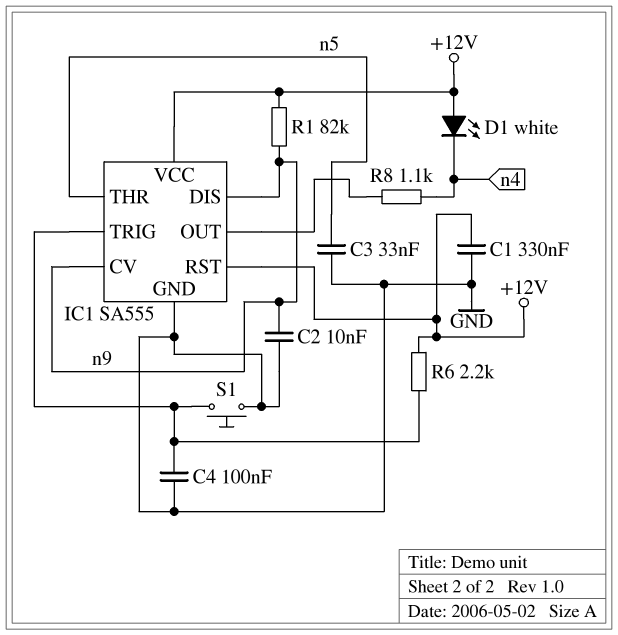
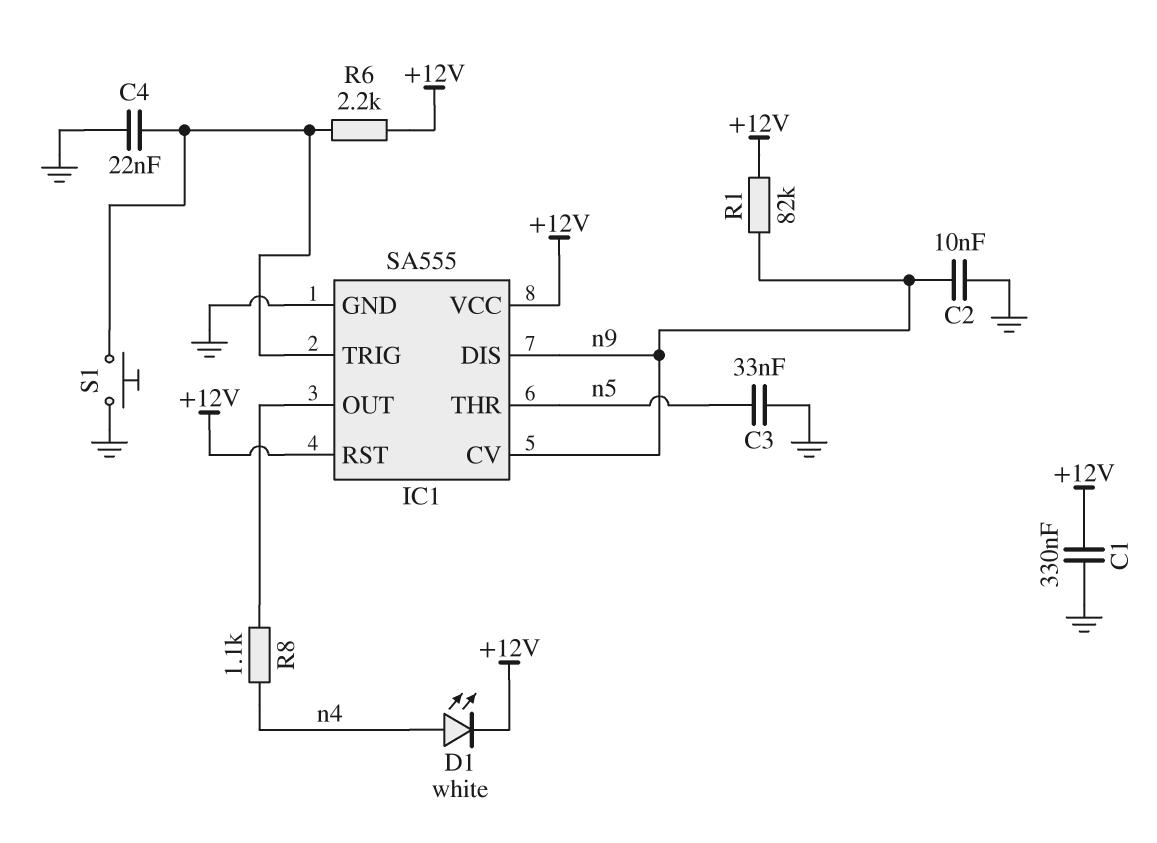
C4: 100nF (GND, IC1/TRIG) -> 22nF (GND, IC1/TRIG)
D1: LED white (A +12V, K n4) -> LED white (A n4, K +12V)

